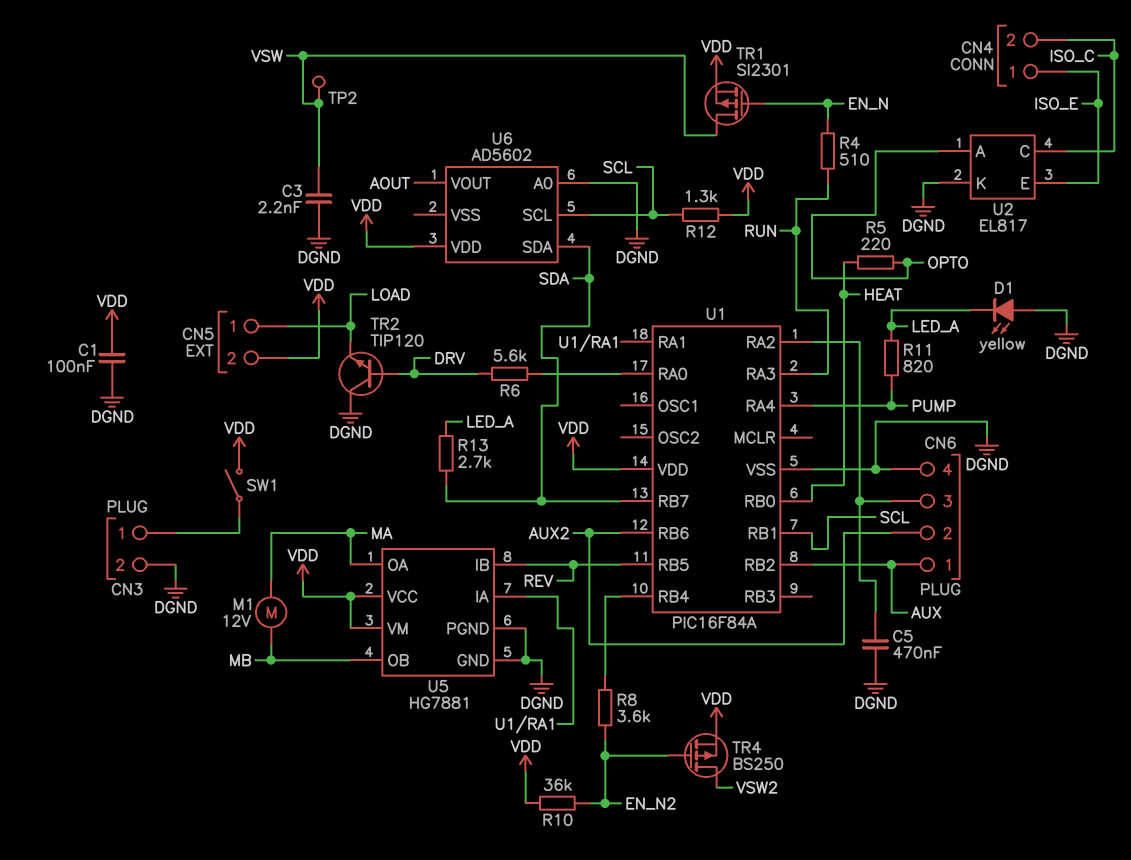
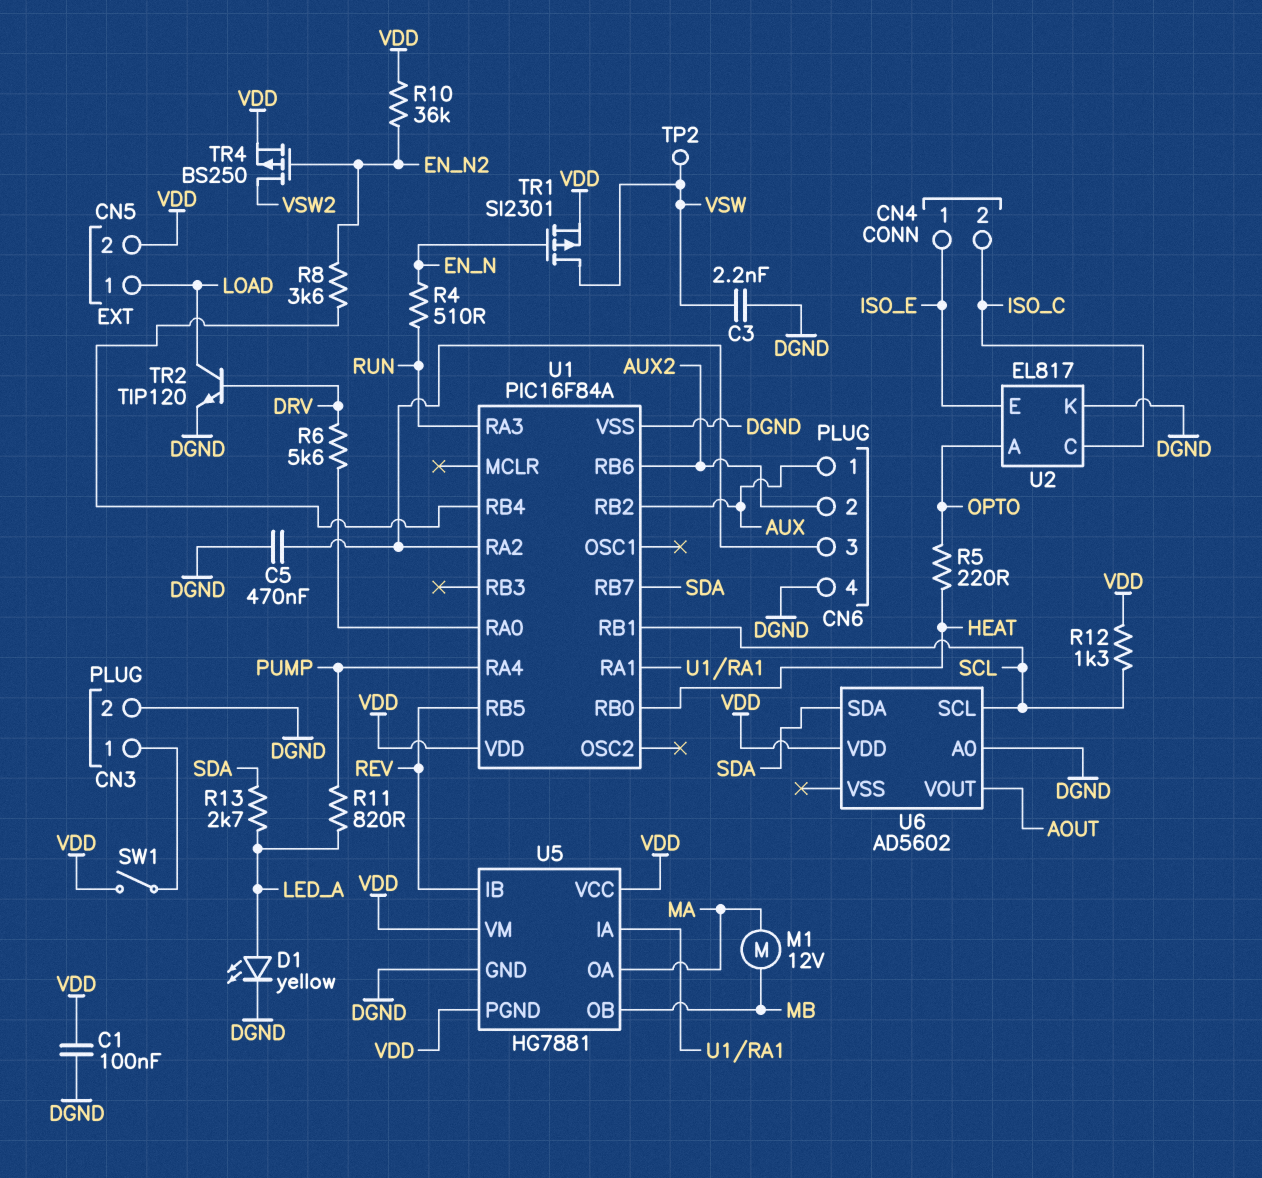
D1: LED yellow (A DGND, K LED_A) -> LED yellow (A LED_A, K DGND)
TR2: NPN TIP120 (B DRV, C DGND, E LOAD) -> NPN TIP120 (B DRV, C LOAD, E DGND)
U5 pin PGND: DGND -> VDD

